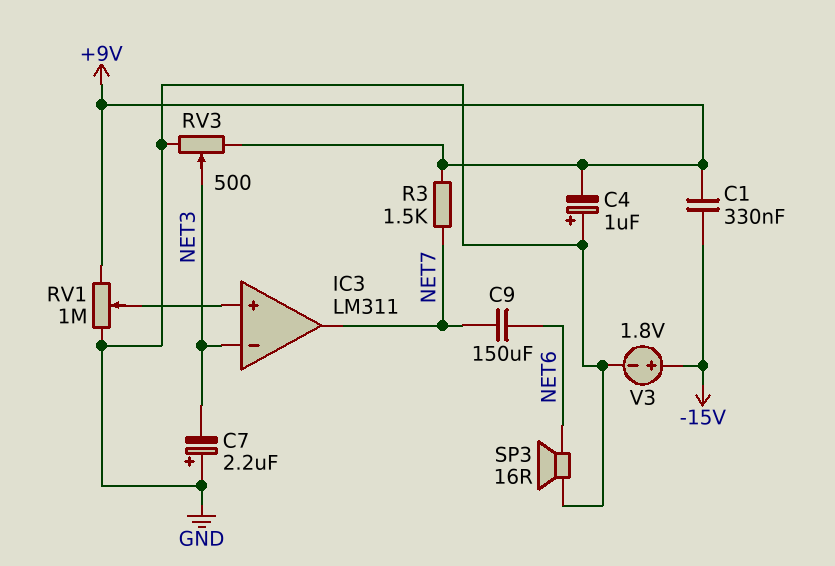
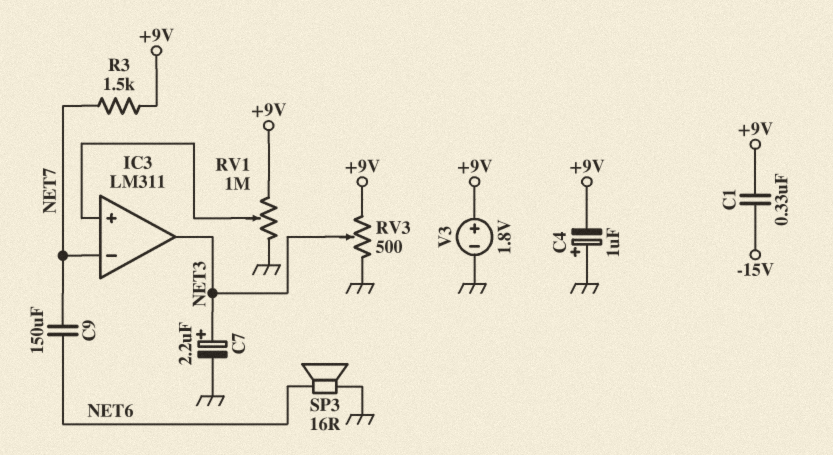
C7: 2.2uF (plus GND, minus NET3) -> 2.2uF (plus NET3, minus GND)
IC3 pin in-: NET3 -> NET7
IC3 pin out: NET7 -> NET3
V3: 1.8V (plus -15V, minus GND) -> 1.8V (plus +9V, minus GND)

